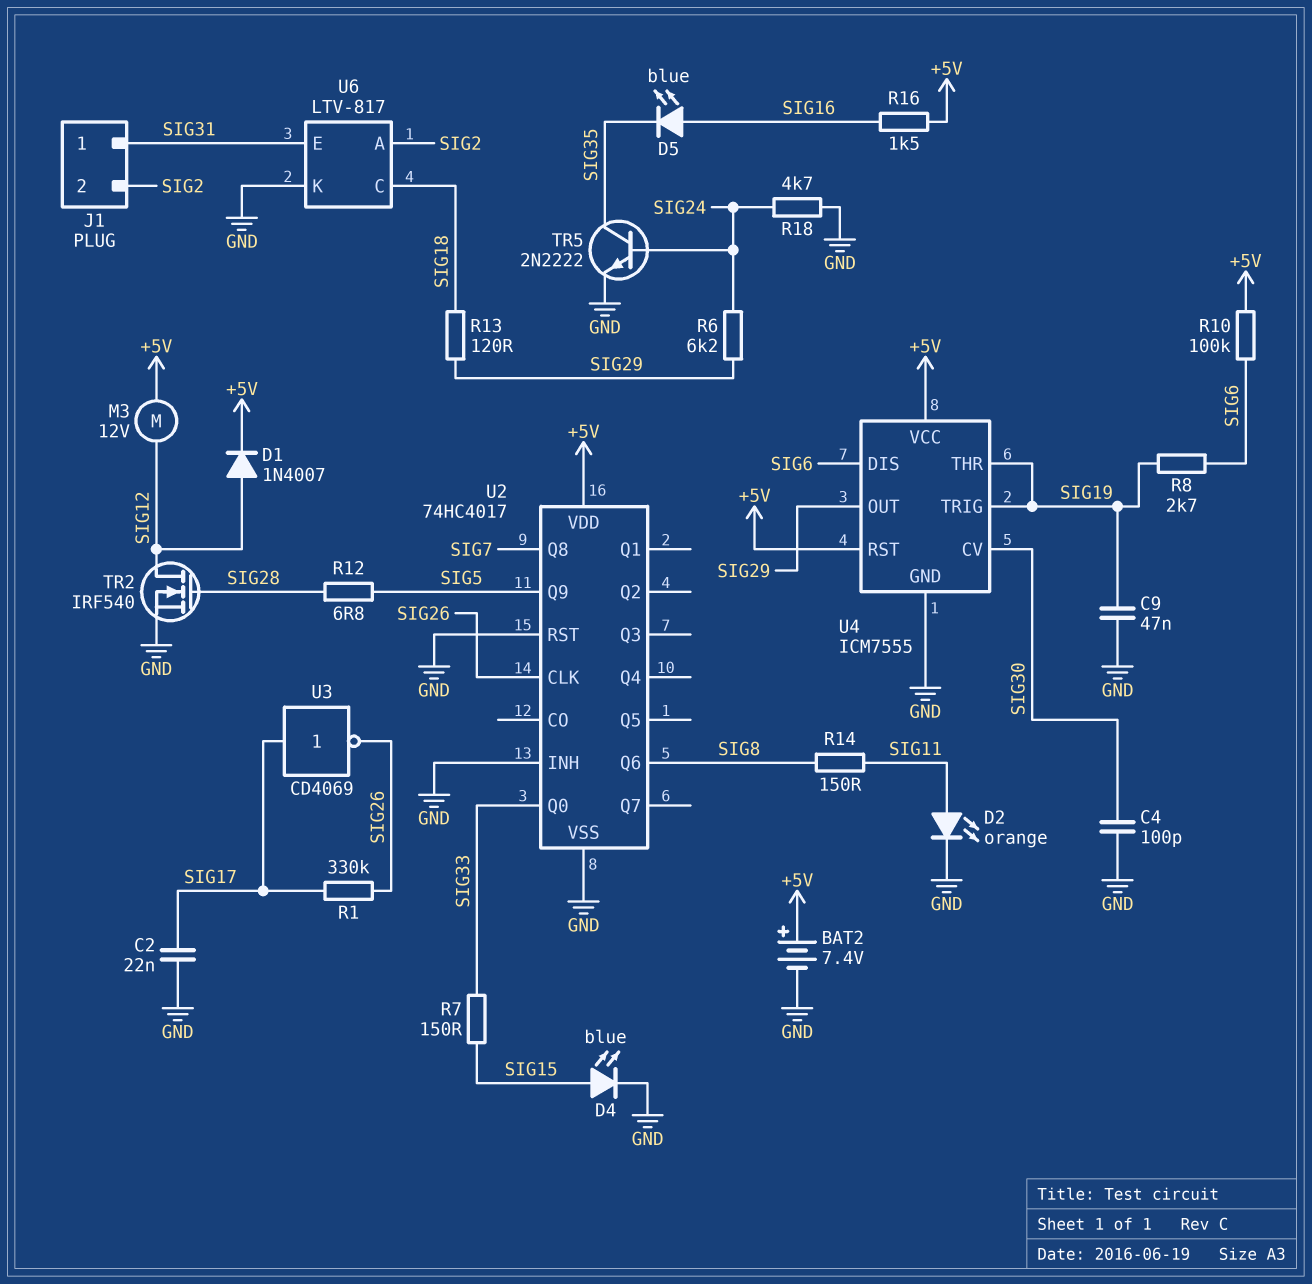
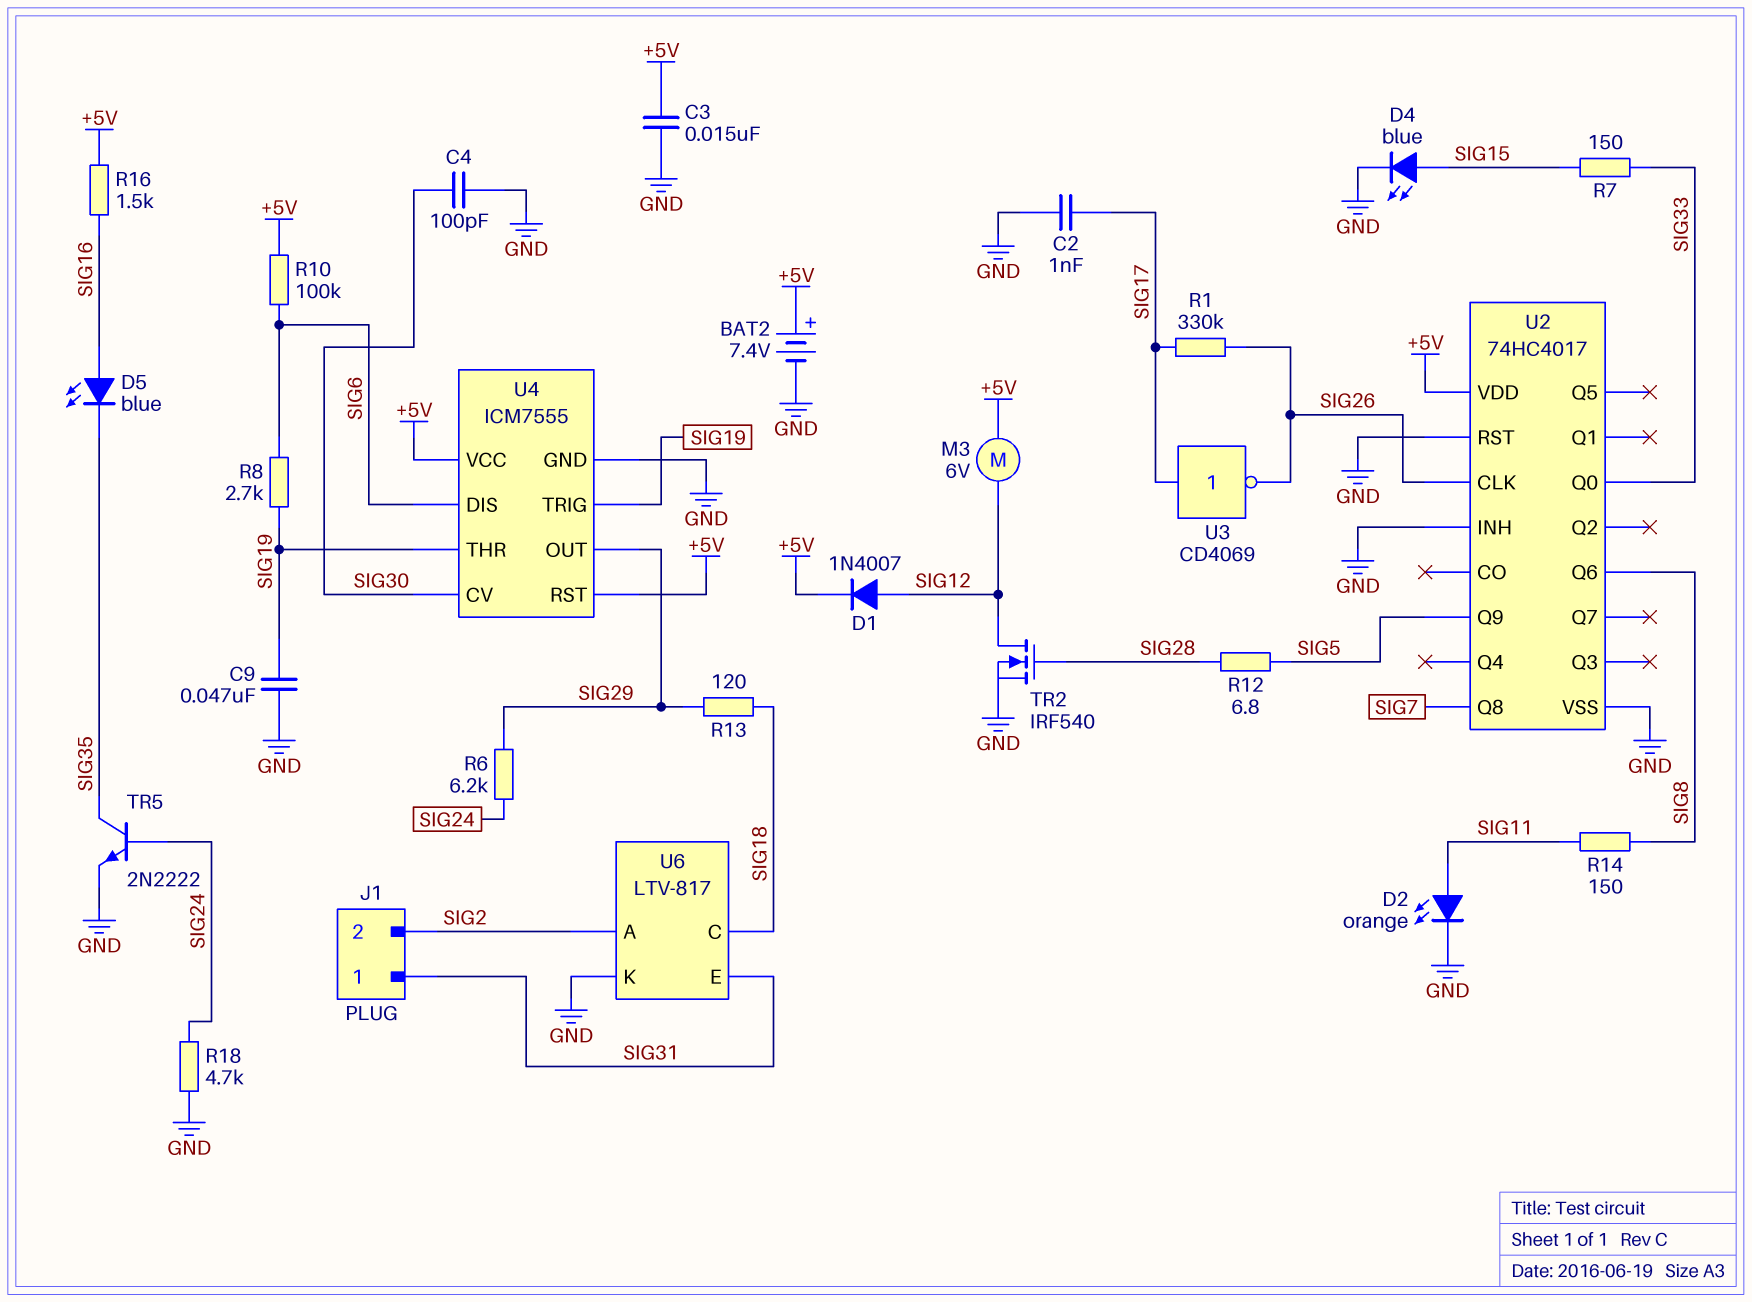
C2: 22nF (GND, SIG17) -> 1nF (GND, SIG17)
C3: none -> 15nF (+5V, GND)
M3: motor 12V (+5V, SIG12) -> motor 6V (+5V, SIG12)

